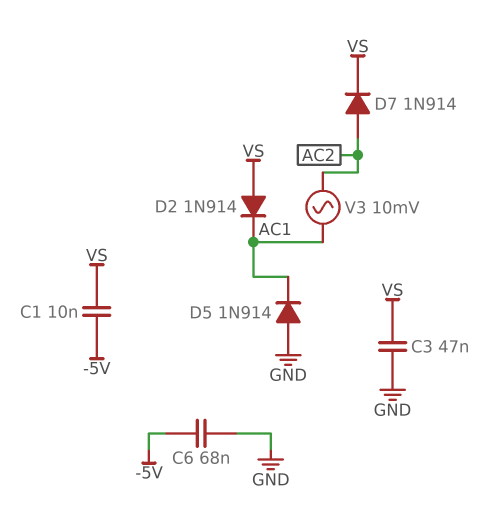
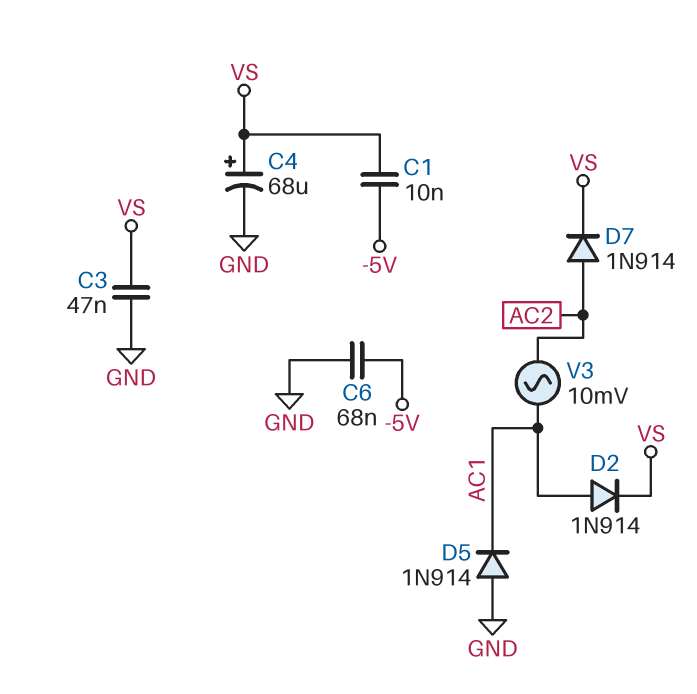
C4: none -> 68uF (plus VS, minus GND)
D2: diode 1N914 (A VS, K AC1) -> diode 1N914 (A AC1, K VS)

